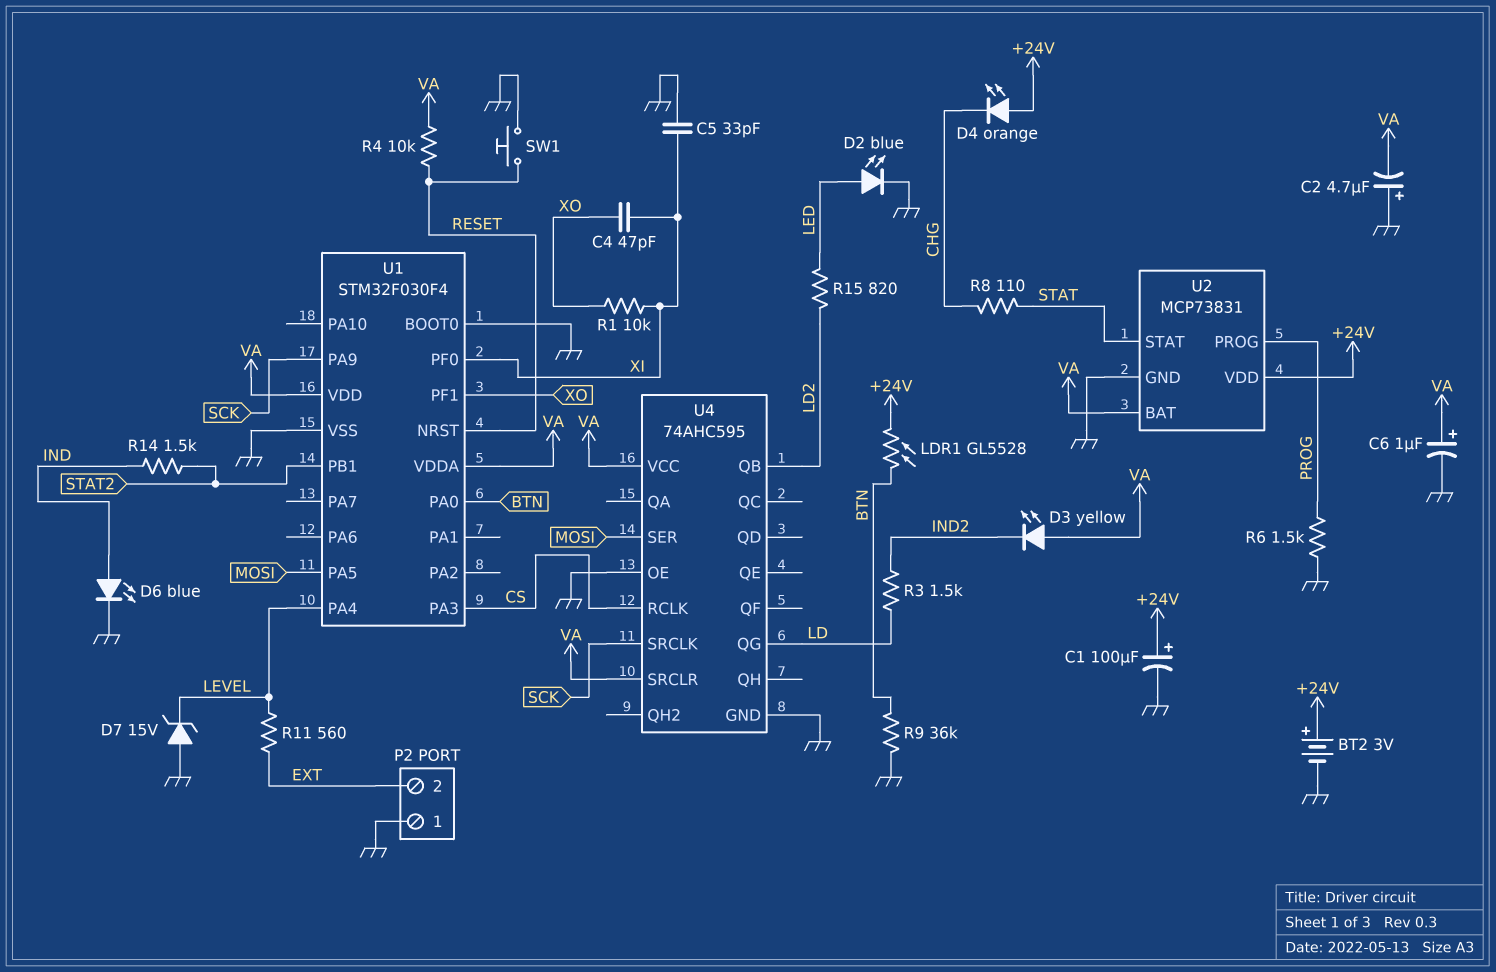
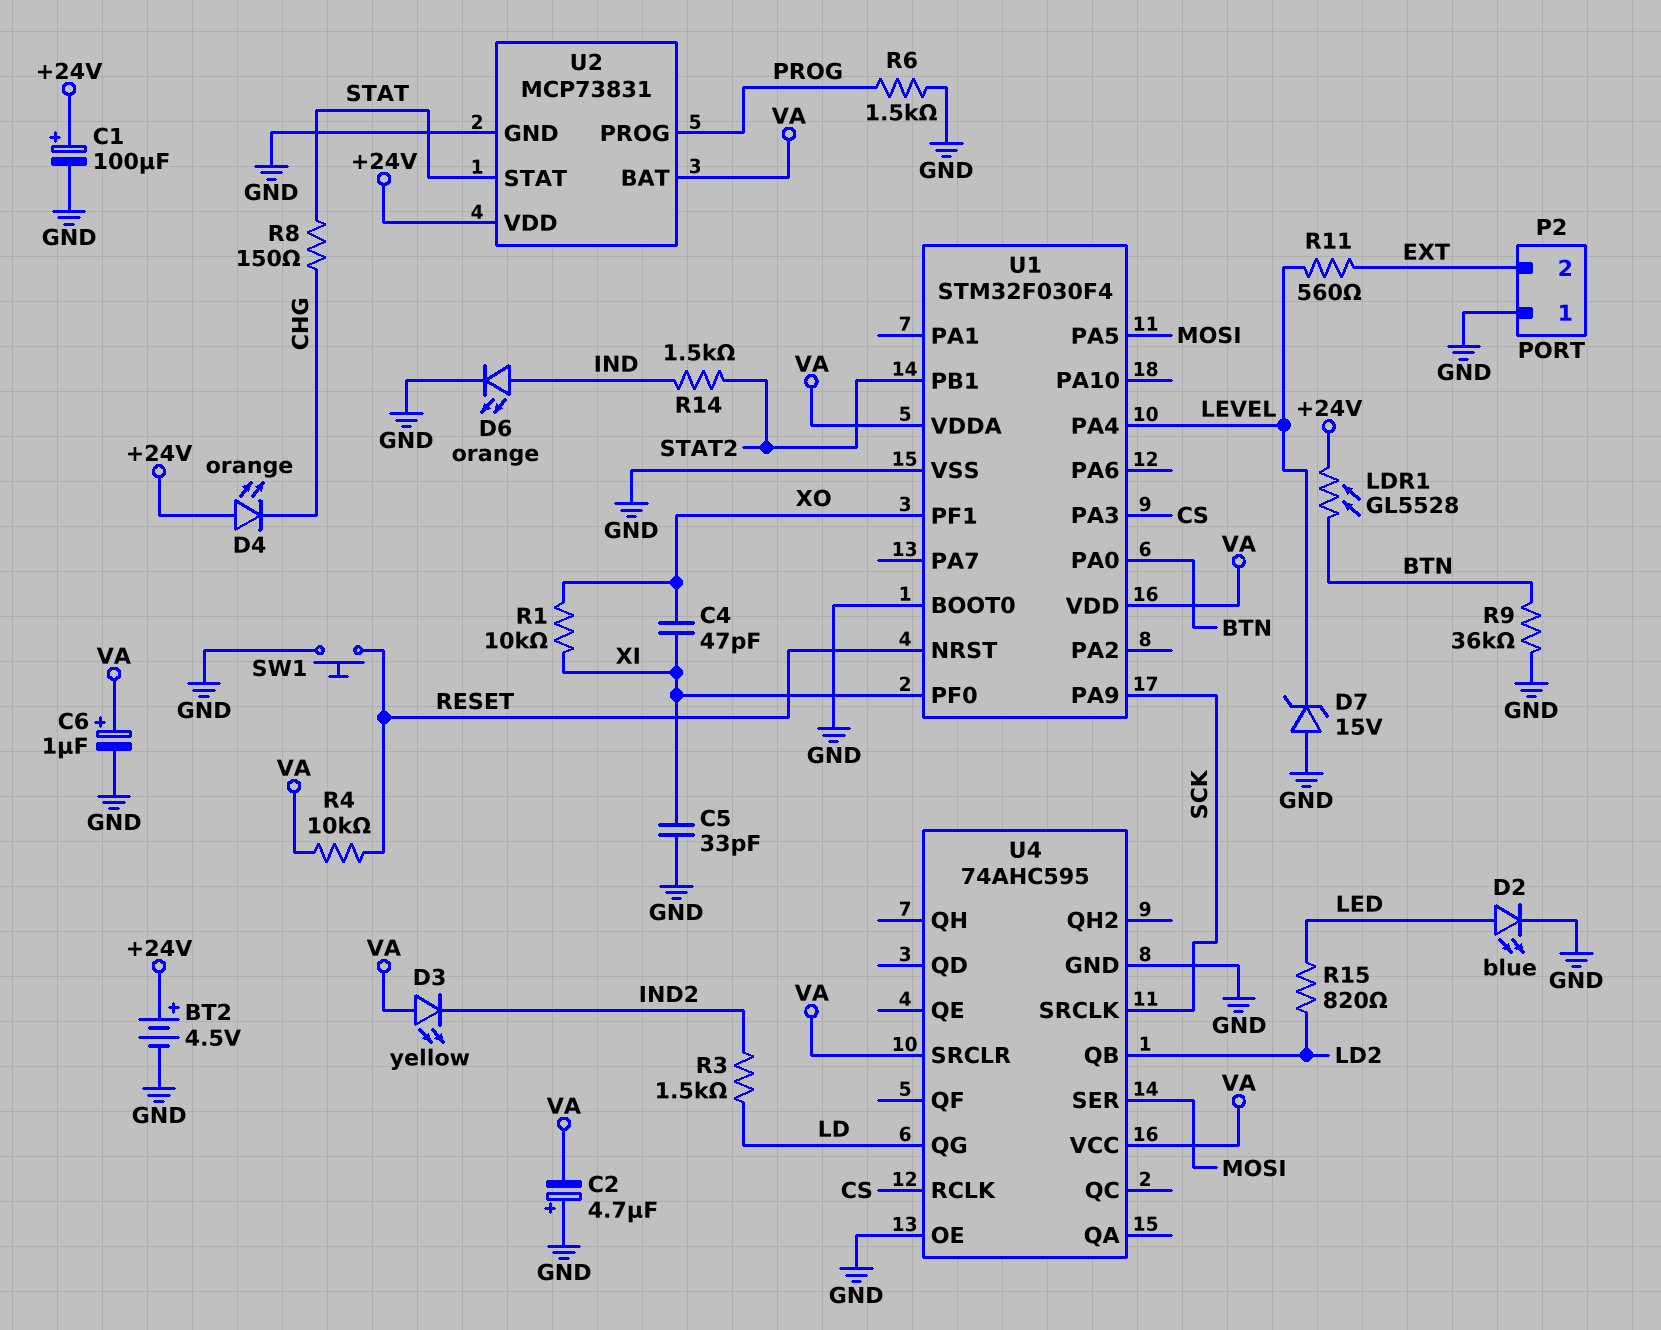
BT2: 3V (plus +24V, minus GND) -> 4.5V (plus +24V, minus GND)
D6: LED blue (A IND, K GND) -> LED orange (A IND, K GND)
R8: 110 (CHG, STAT) -> 150 (CHG, STAT)

